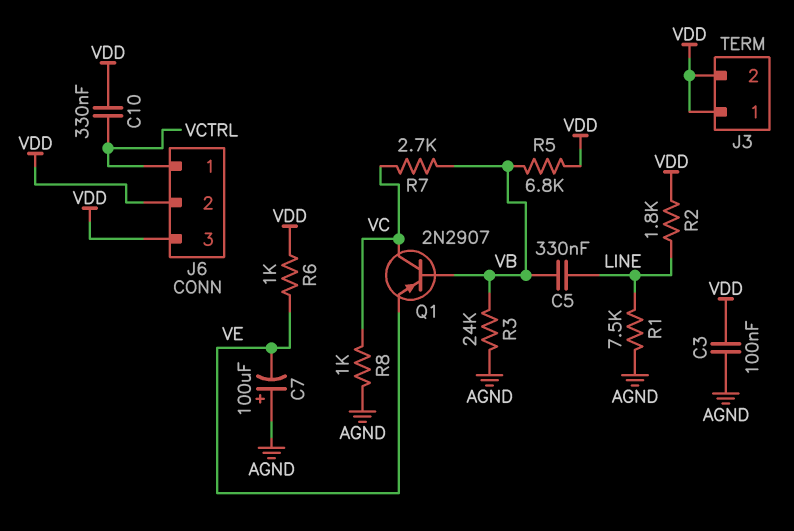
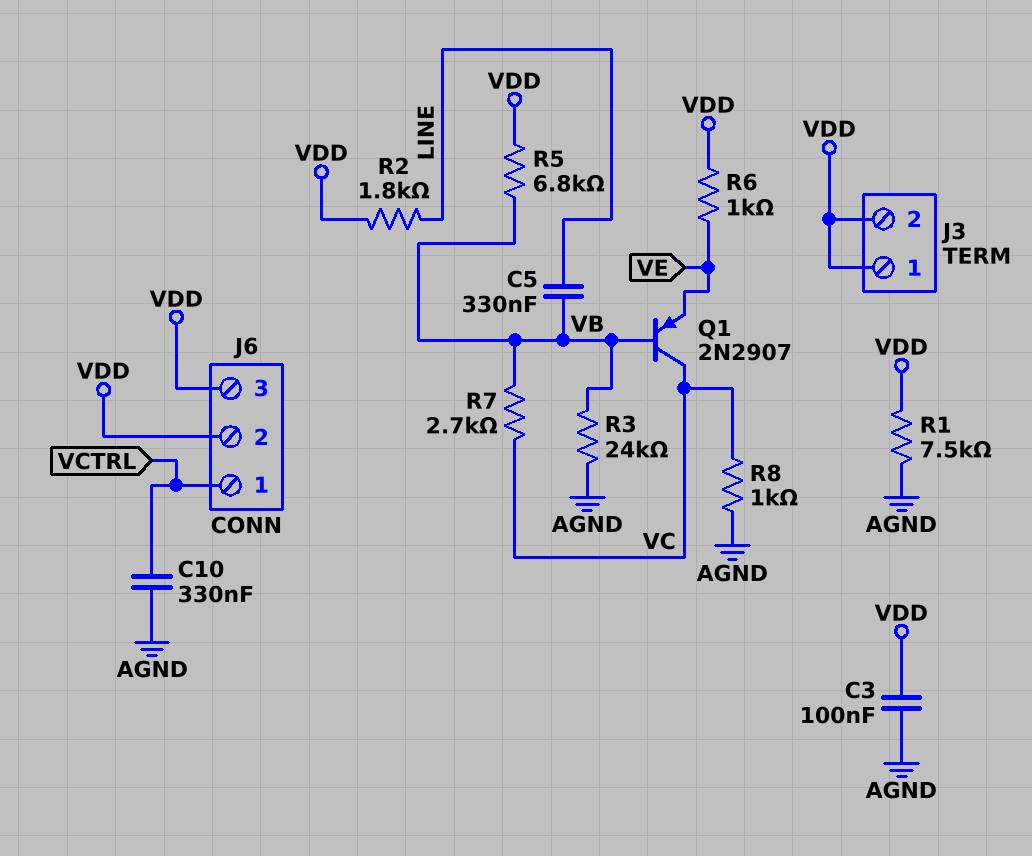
C7: 100uF (plus AGND, minus VE) -> none
C10: 330nF (VCTRL, VDD) -> 330nF (AGND, VCTRL)
R1: 7.5k (AGND, LINE) -> 7.5k (AGND, VDD)

